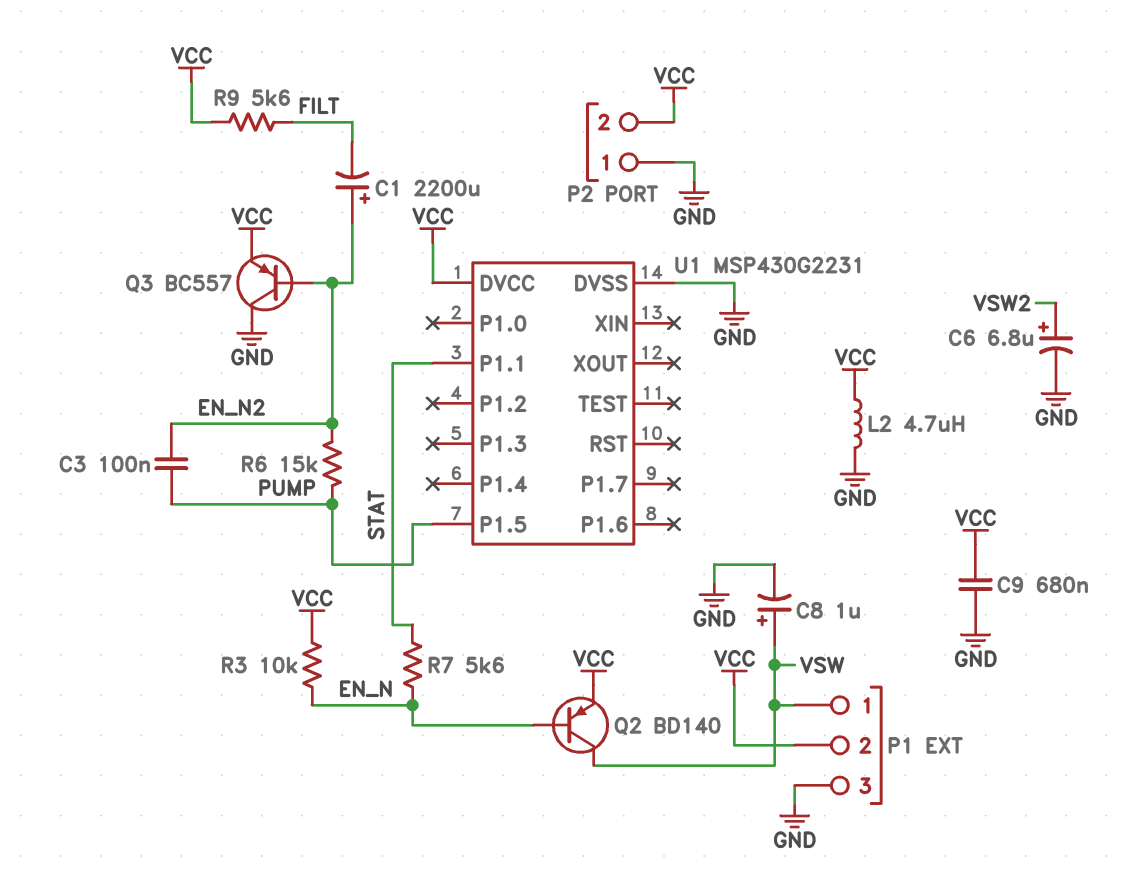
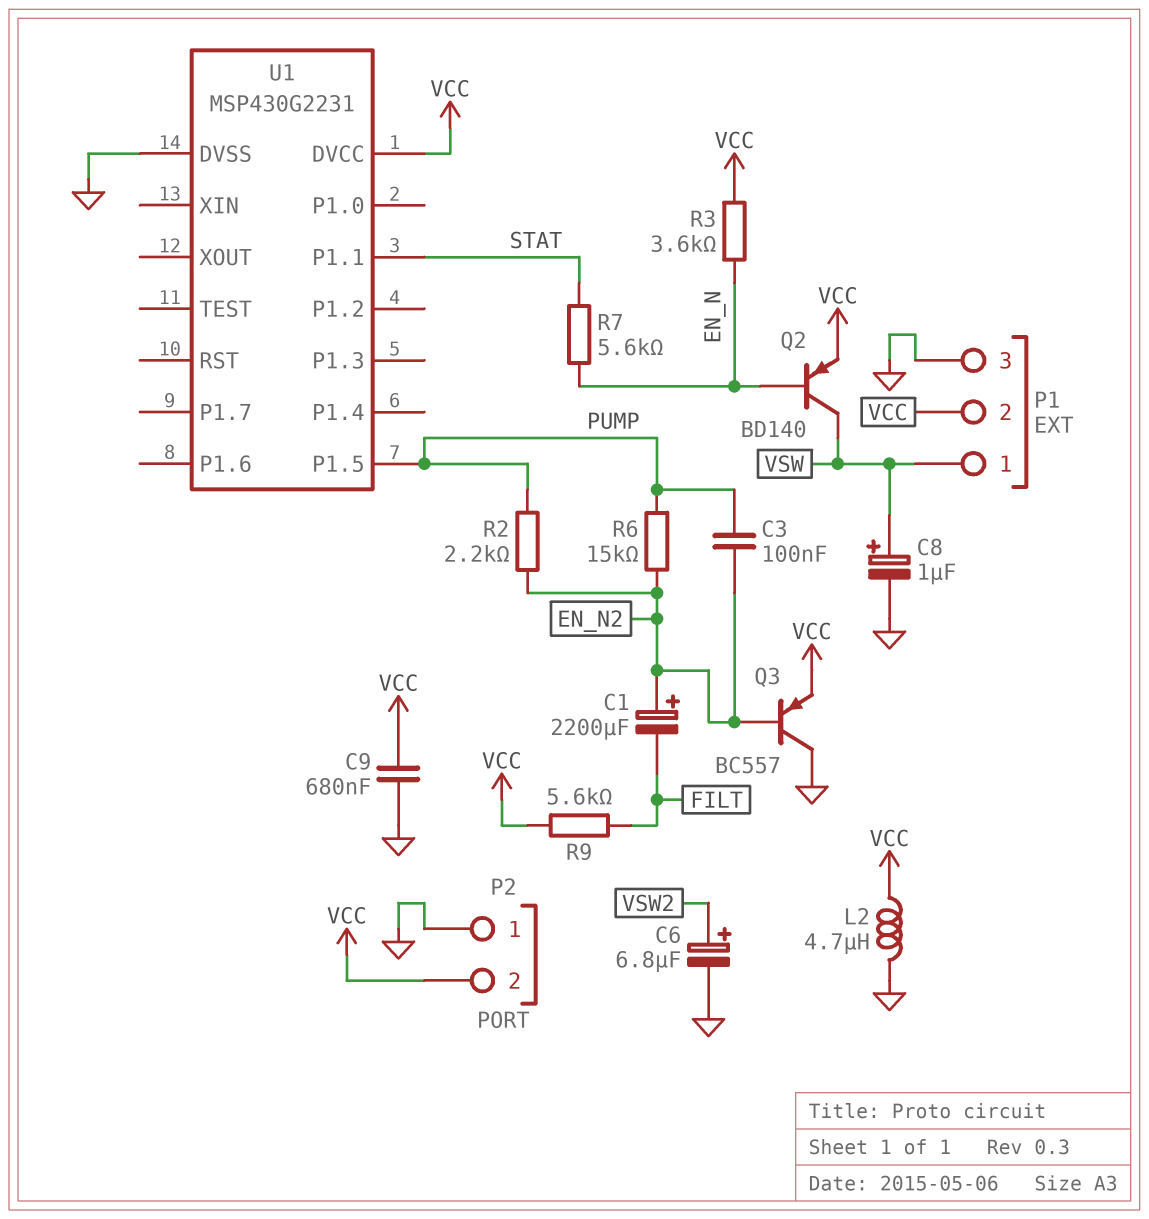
R2: none -> 2.2k (EN_N2, PUMP)
R3: 10k (EN_N, VCC) -> 3.6k (EN_N, VCC)

